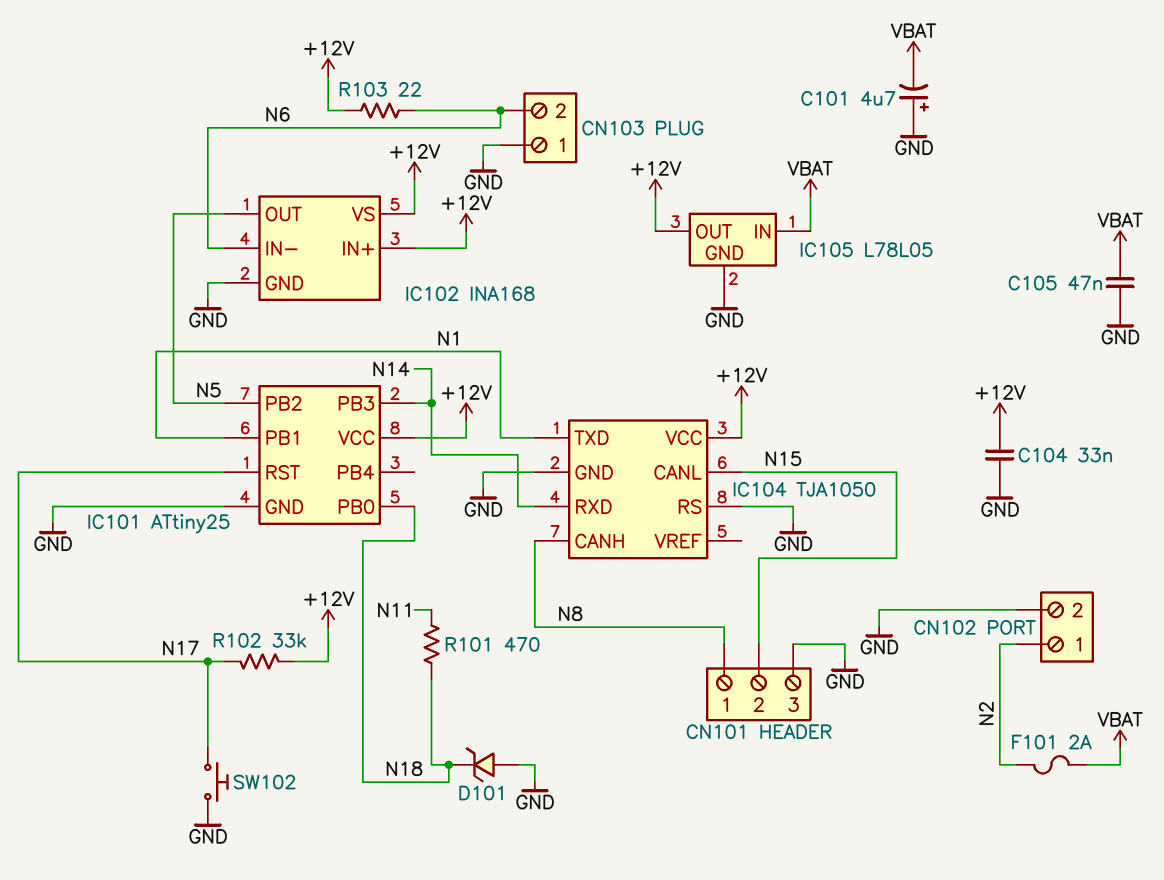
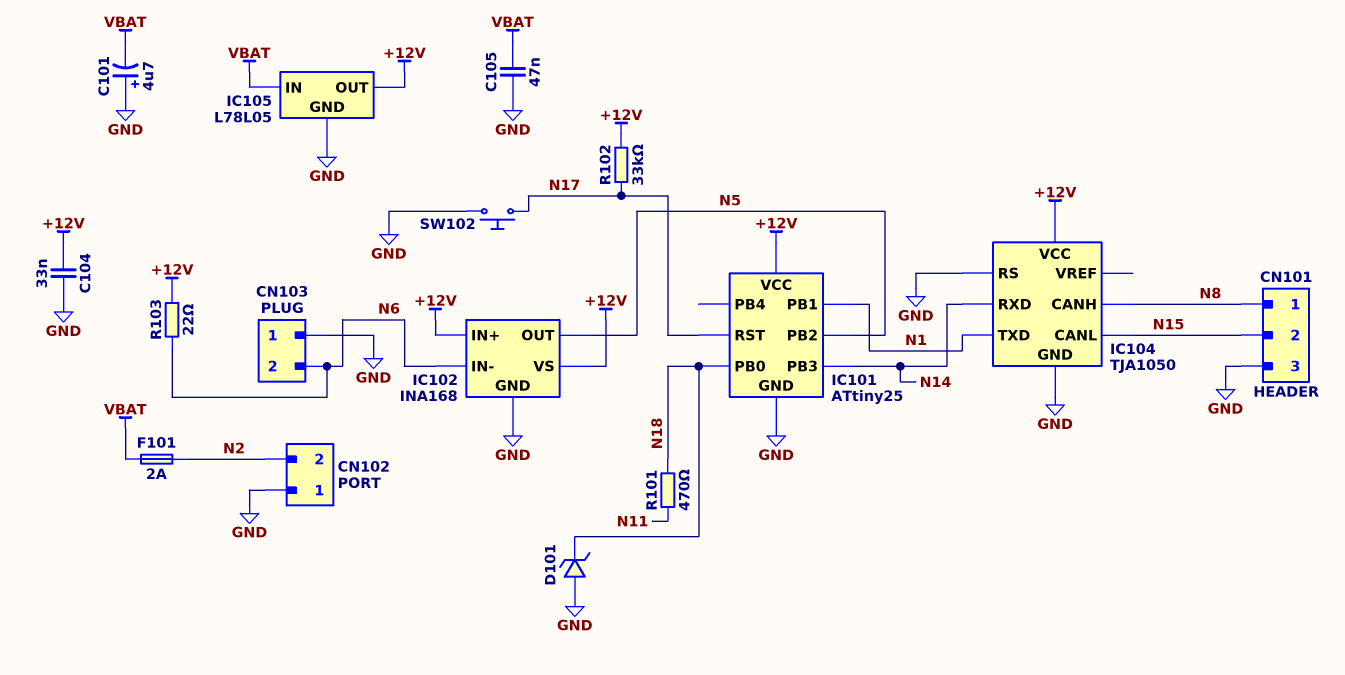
CN102 pin 1: N2 -> GND
CN102 pin 2: GND -> N2

